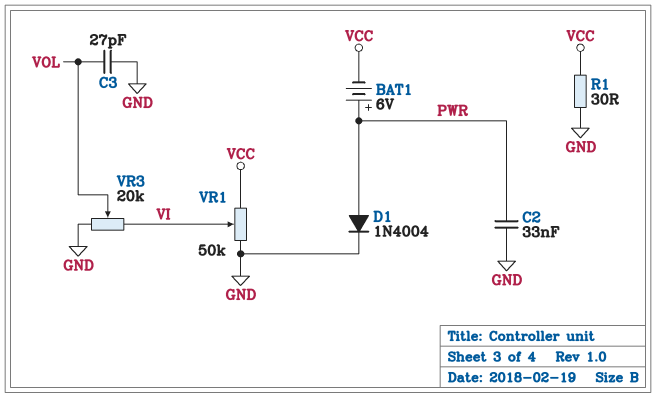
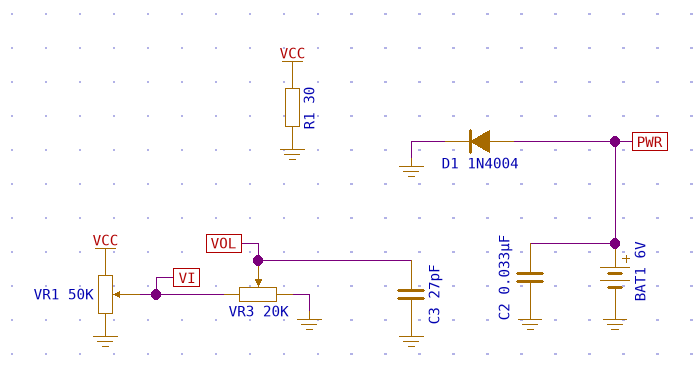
BAT1: 6V (plus PWR, minus VCC) -> 6V (plus PWR, minus GND)

